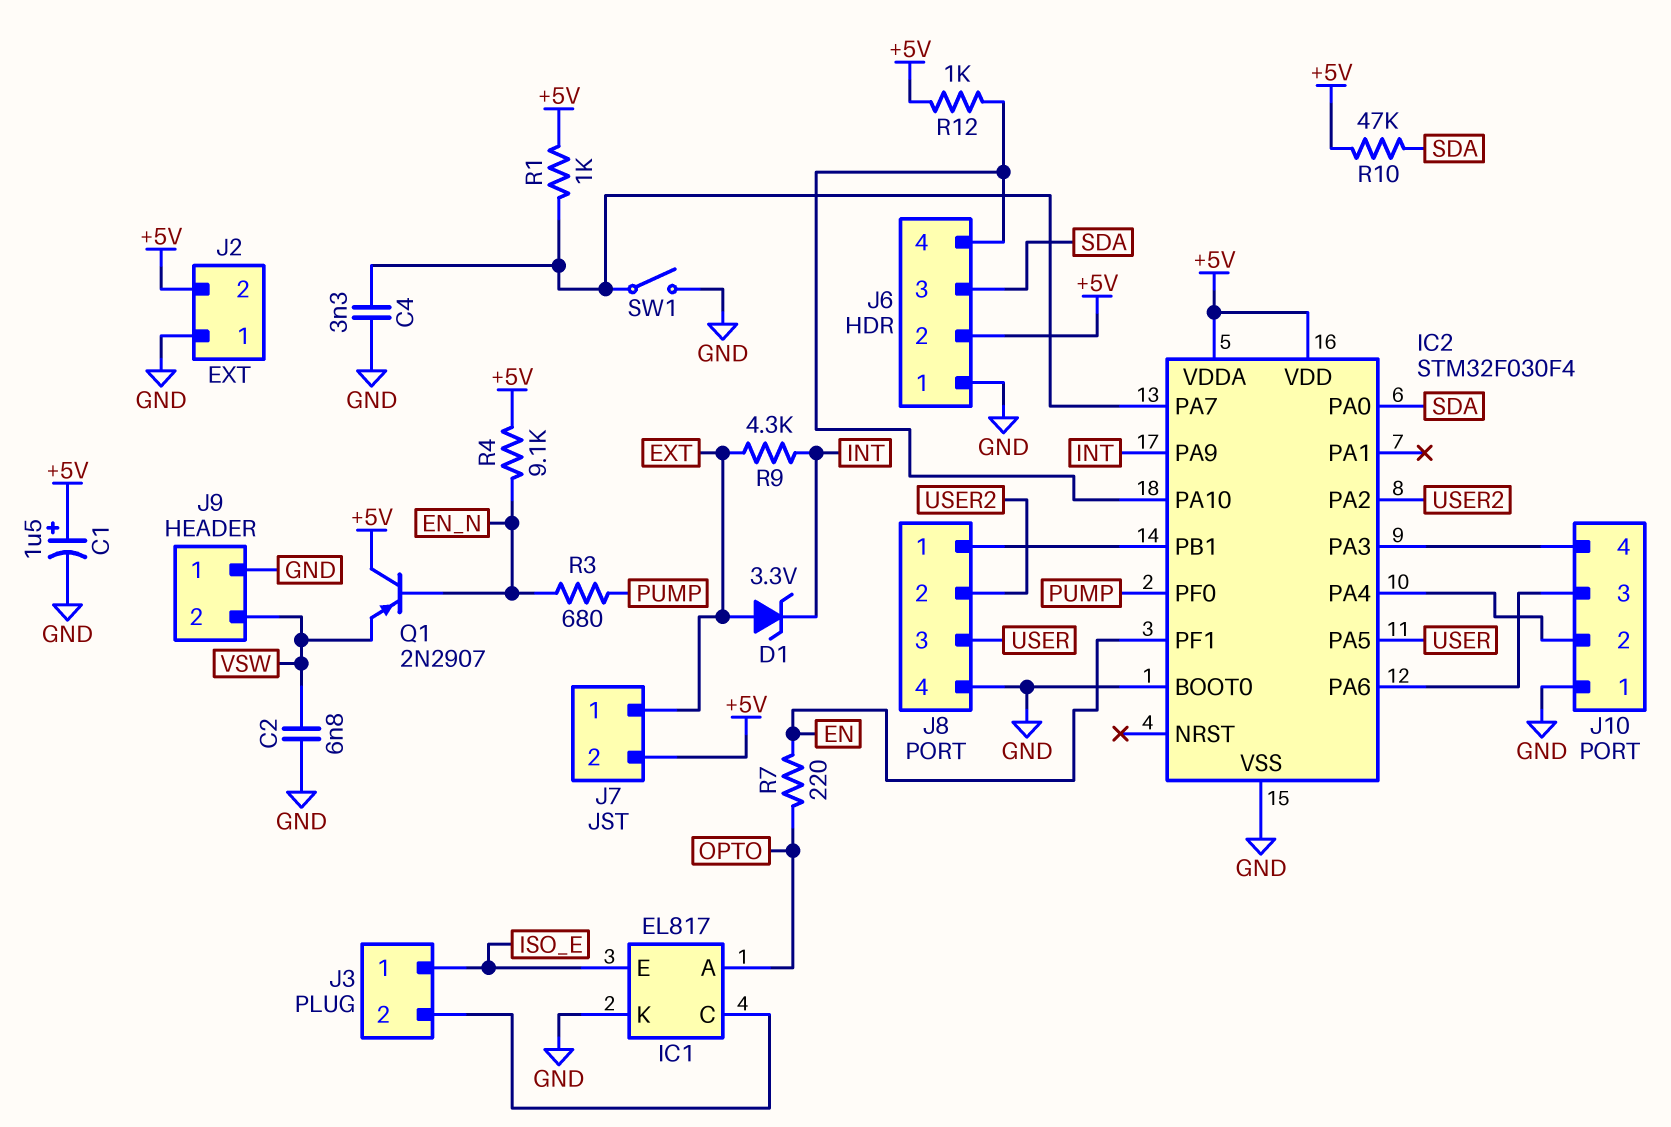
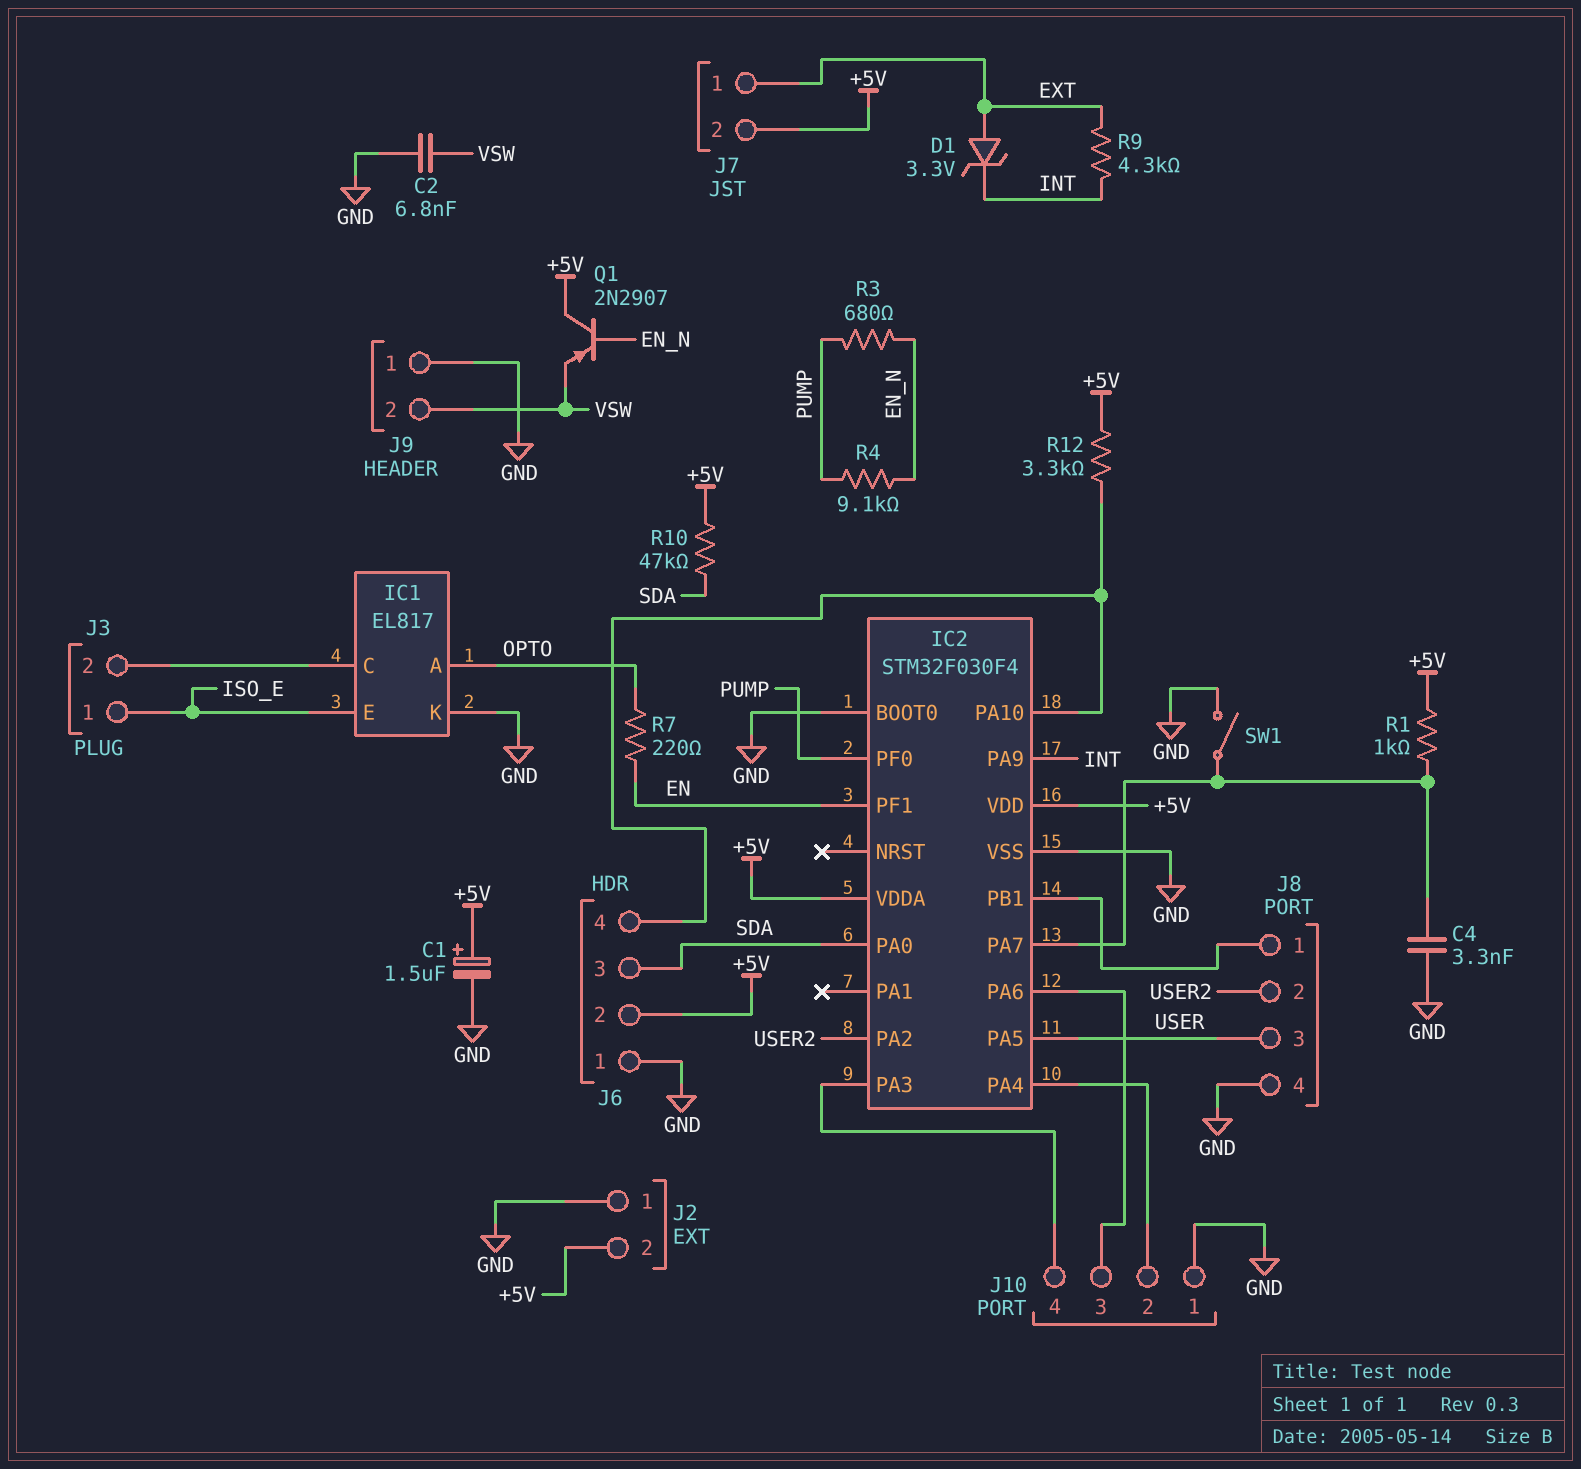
R4: 9.1k (+5V, EN_N) -> 9.1k (EN_N, PUMP)
R12: 1k (+5V, IC2/PA10) -> 3.3k (+5V, IC2/PA10)

